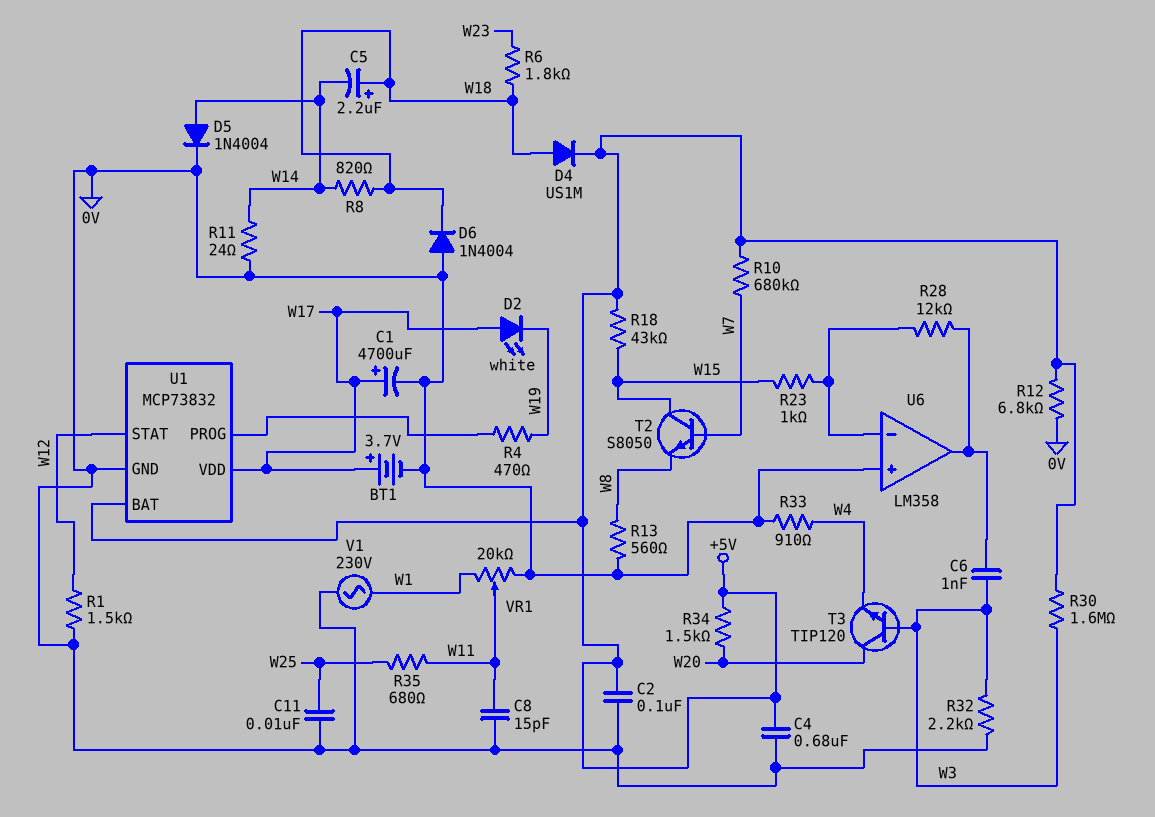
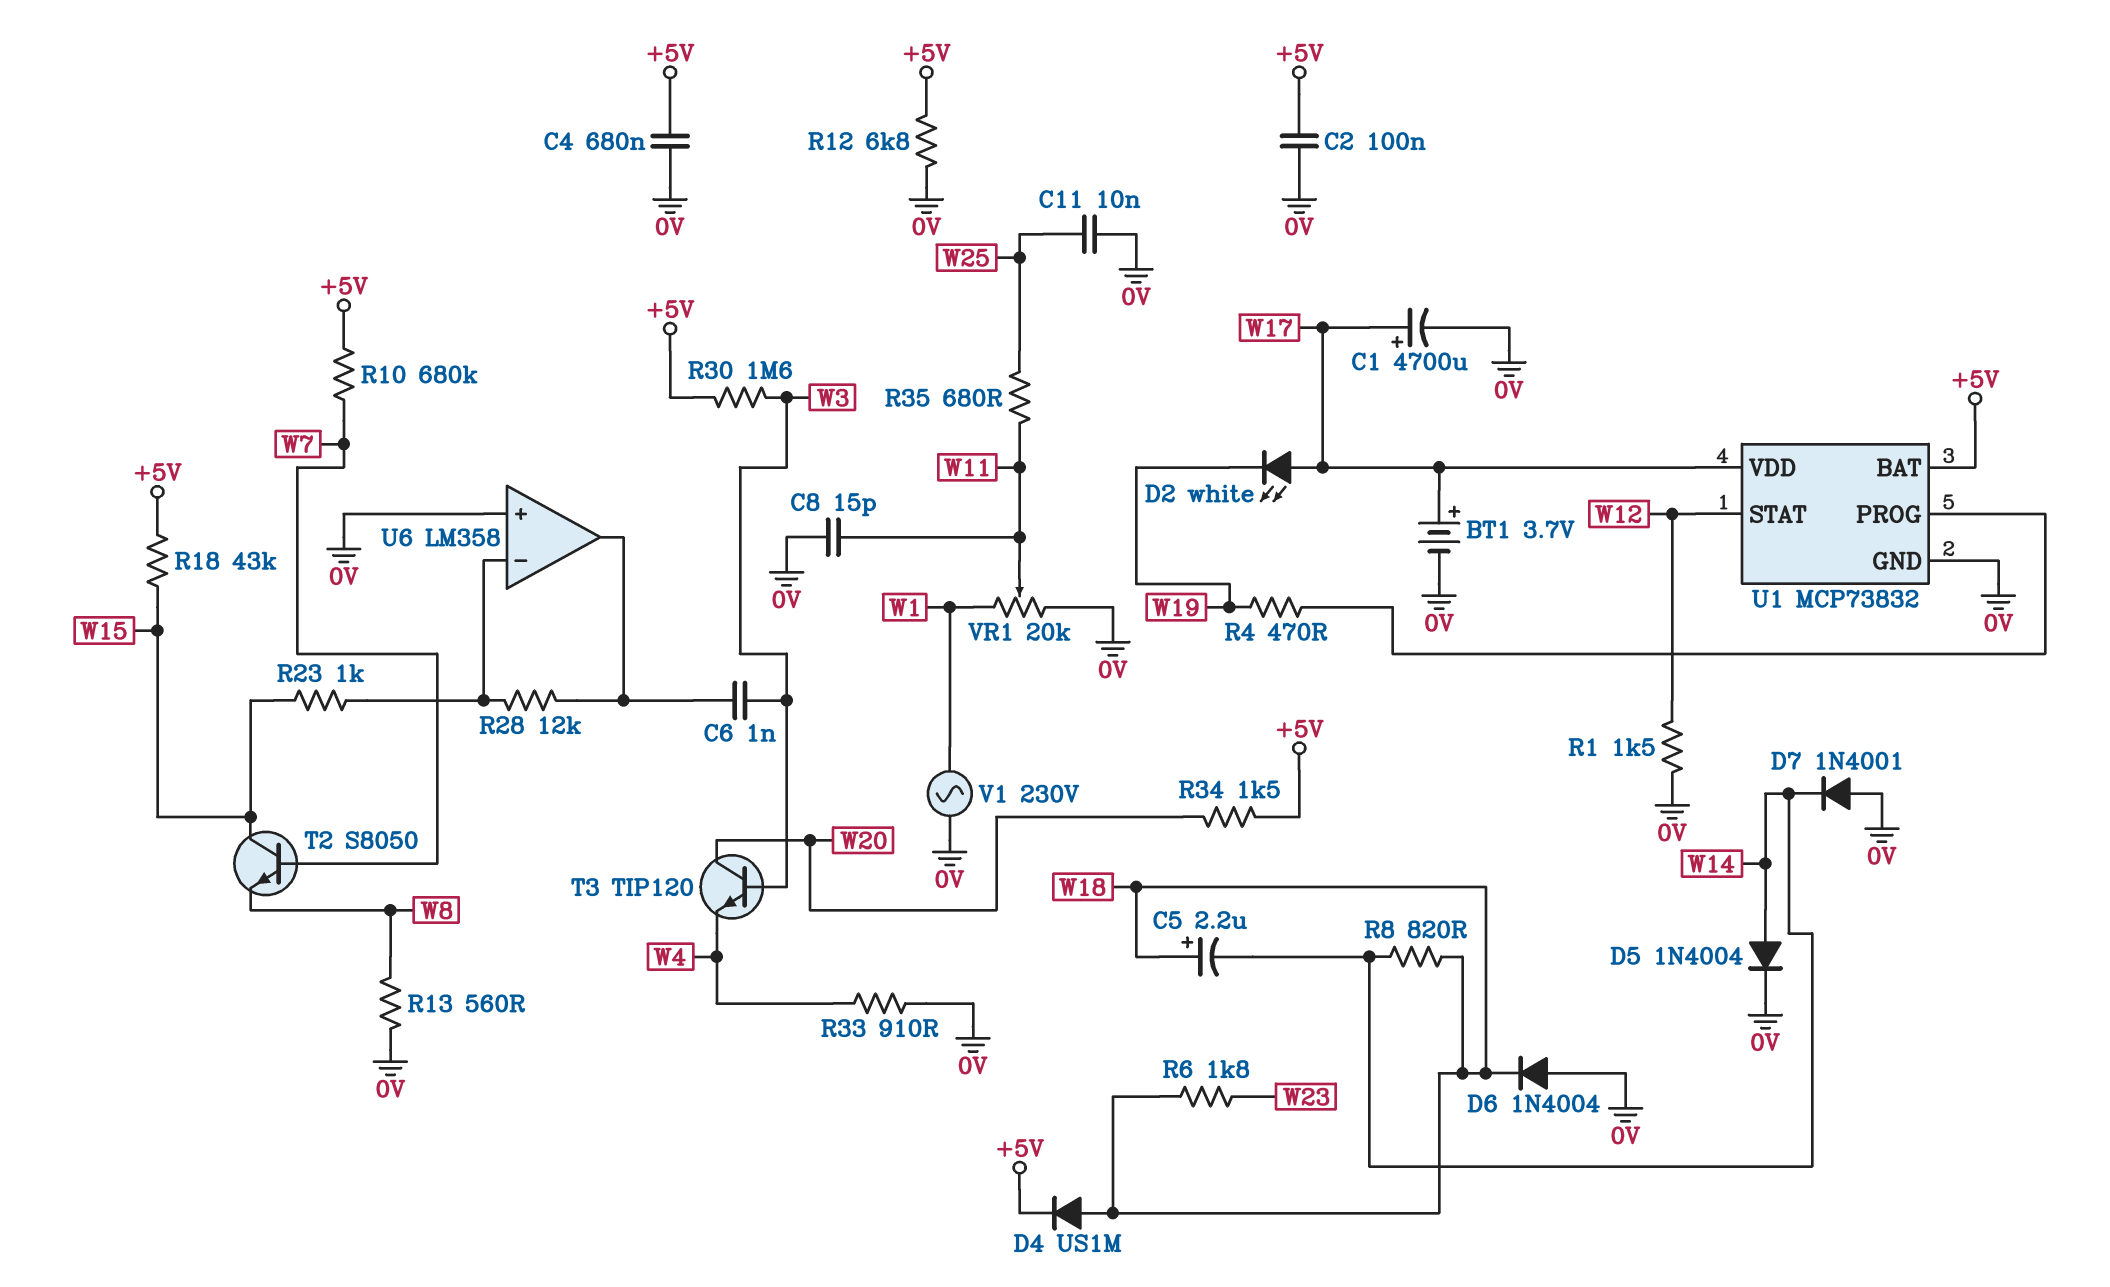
D7: none -> diode 1N4001 (A 0V, K W14)
R11: 24 (0V, W14) -> none
R32: 2.2k (0V, W3) -> none

